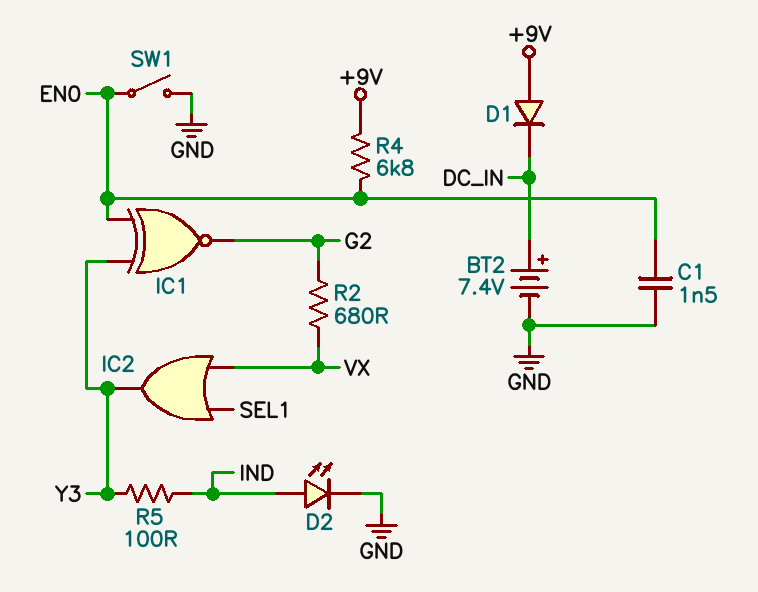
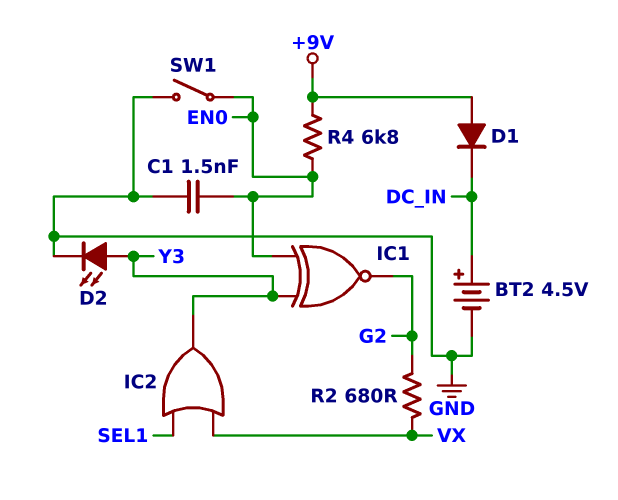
BT2: 7.4V (plus DC_IN, minus GND) -> 4.5V (plus DC_IN, minus GND)
D2: LED (A IND, K GND) -> LED (A Y3, K GND)
R5: 100 (IND, Y3) -> none

